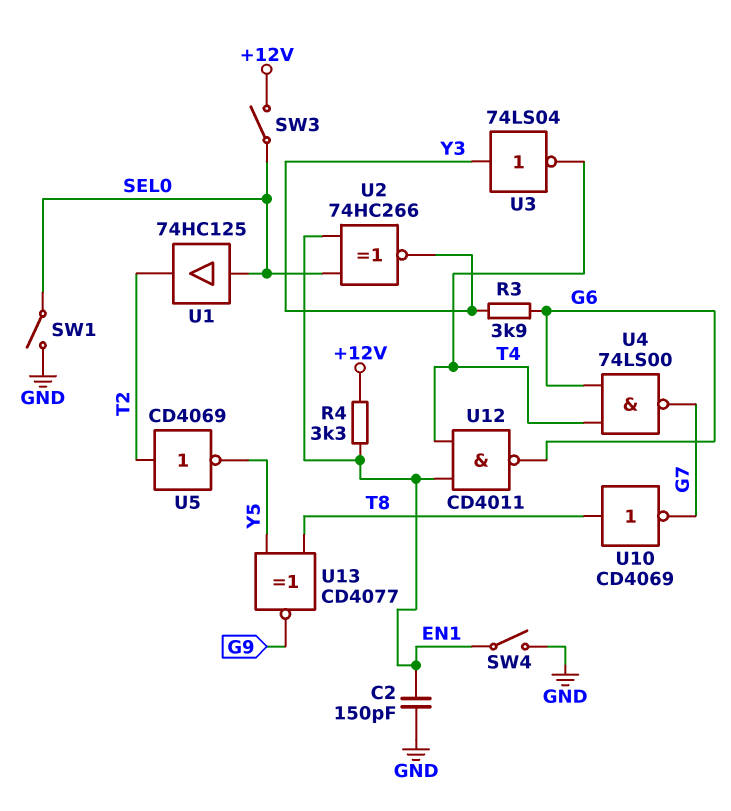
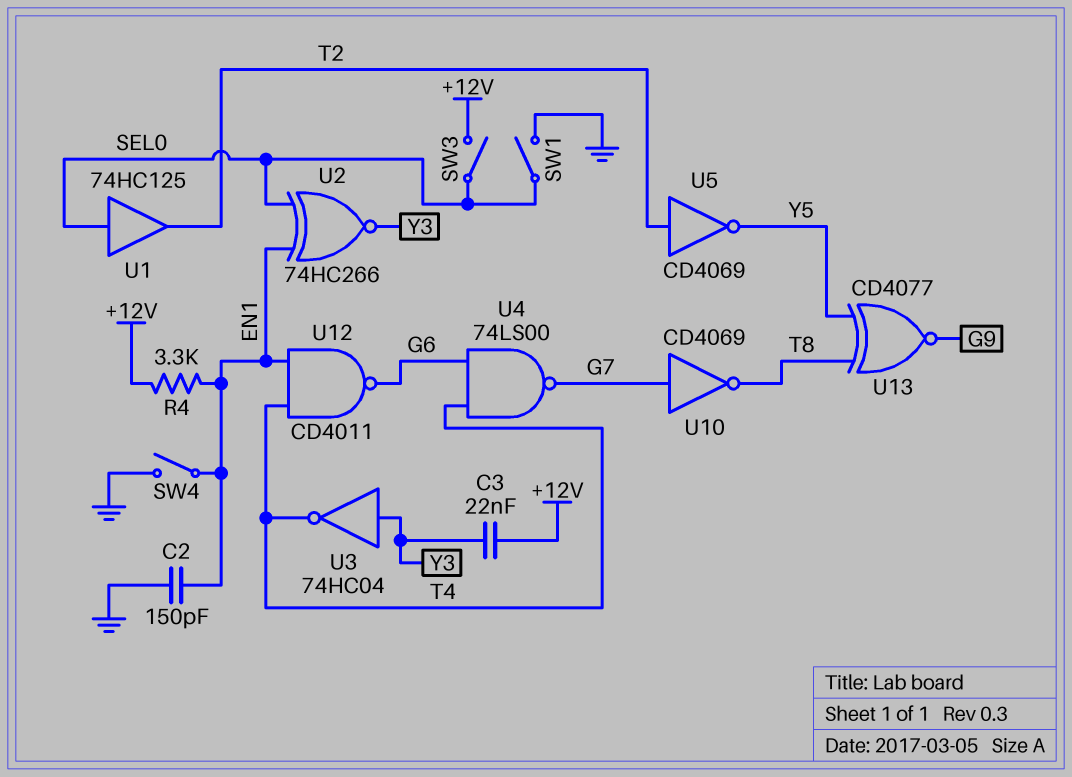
C3: none -> 22nF (+12V, Y3)
R3: 3.9k (G6, Y3) -> none
U3: NOT 74LS04 (in Y3, out T4) -> NOT 74HC04 (in Y3, out T4)
U10: NOT CD4069 (in T8, out G7) -> NOT CD4069 (in G7, out T8)

